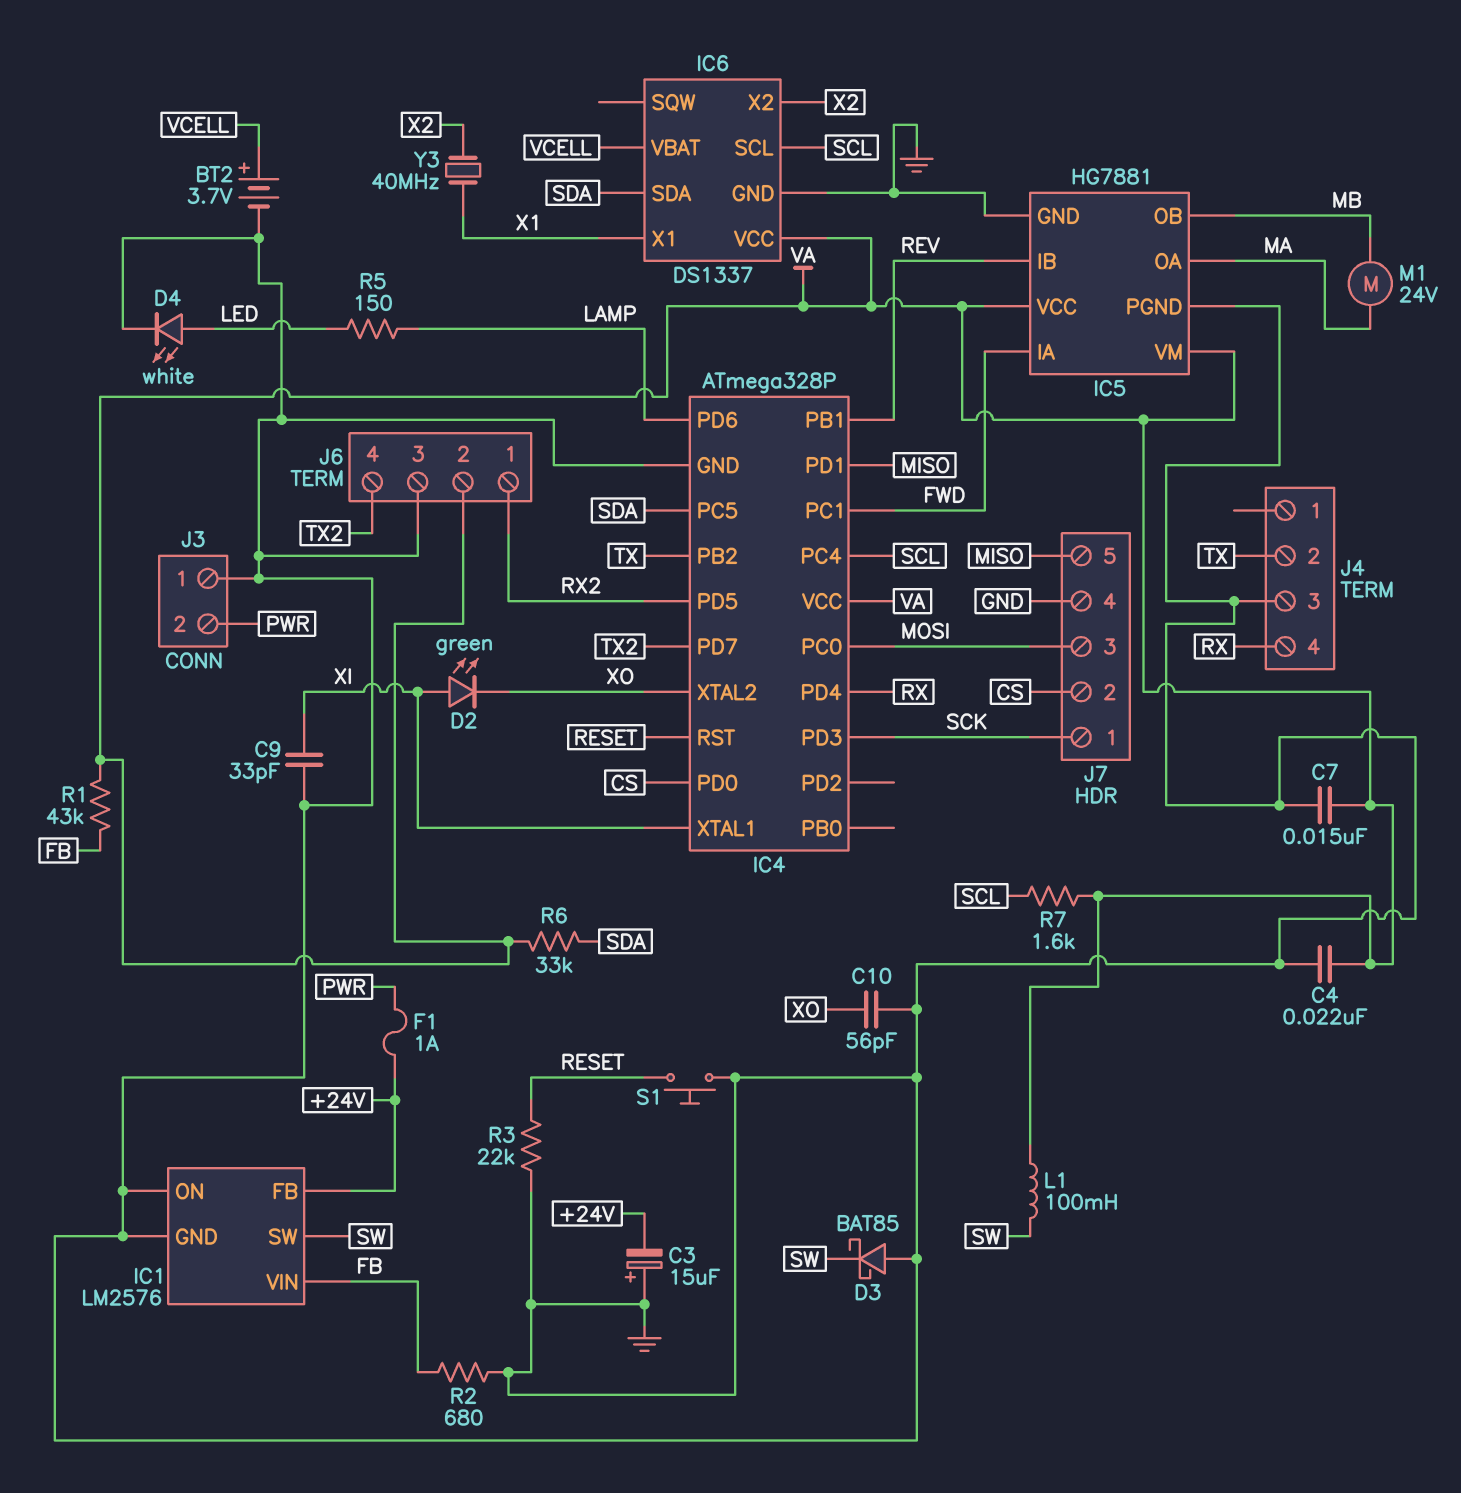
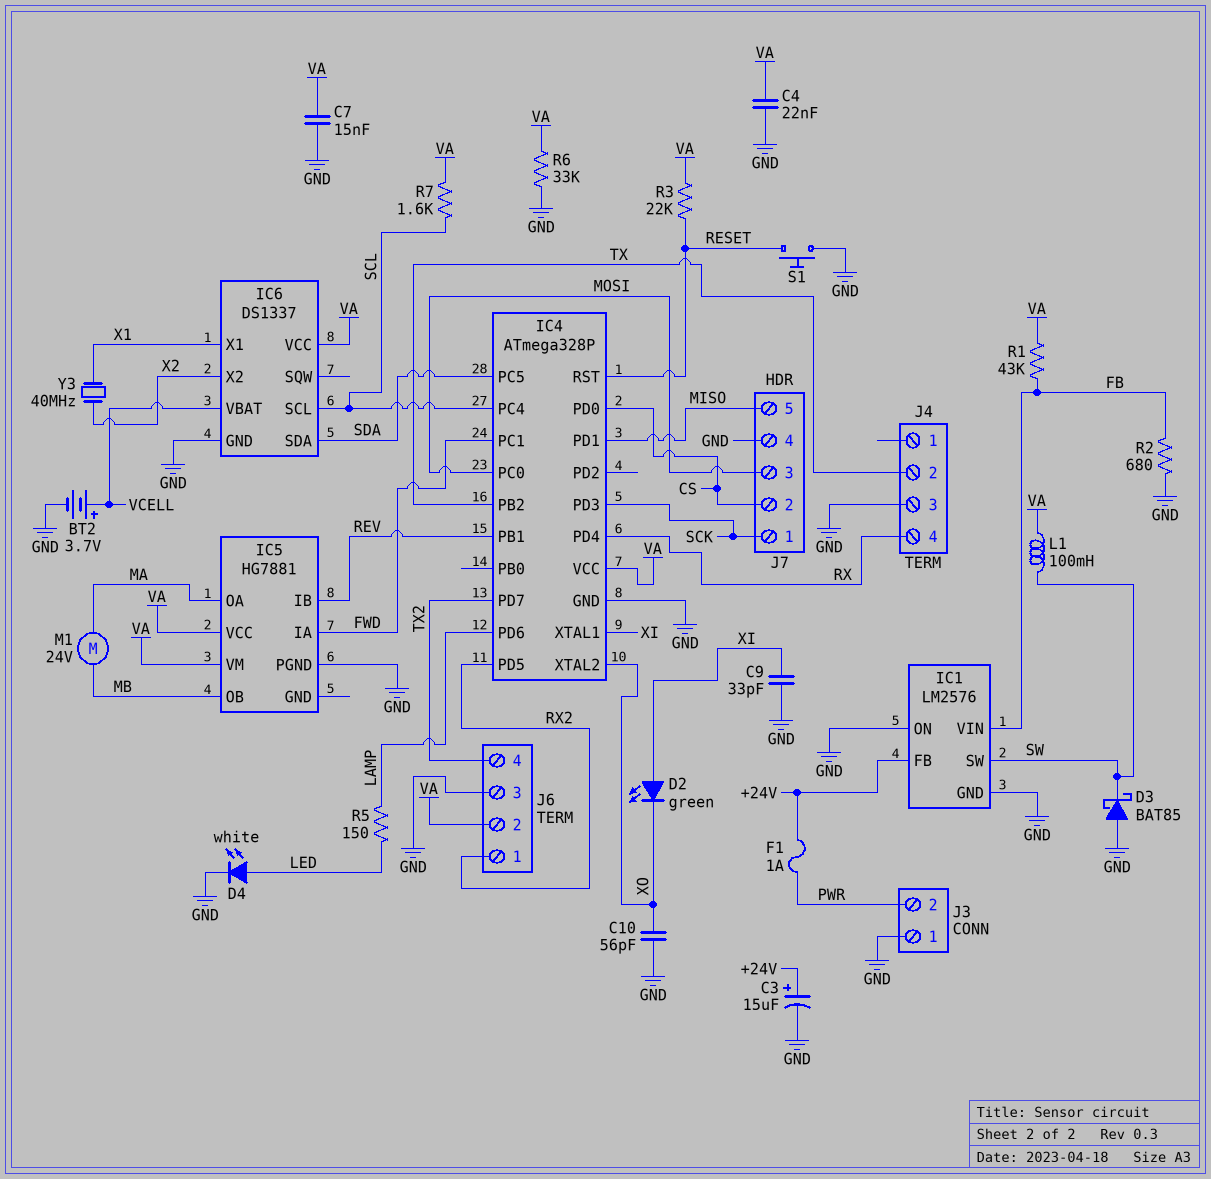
C3: 15uF (plus GND, minus +24V) -> 15uF (plus +24V, minus GND)
IC5 pin GND: GND -> none
R3: 22k (GND, RESET) -> 22k (RESET, VA)
R6: 33k (SDA, VA) -> 33k (GND, VA)

